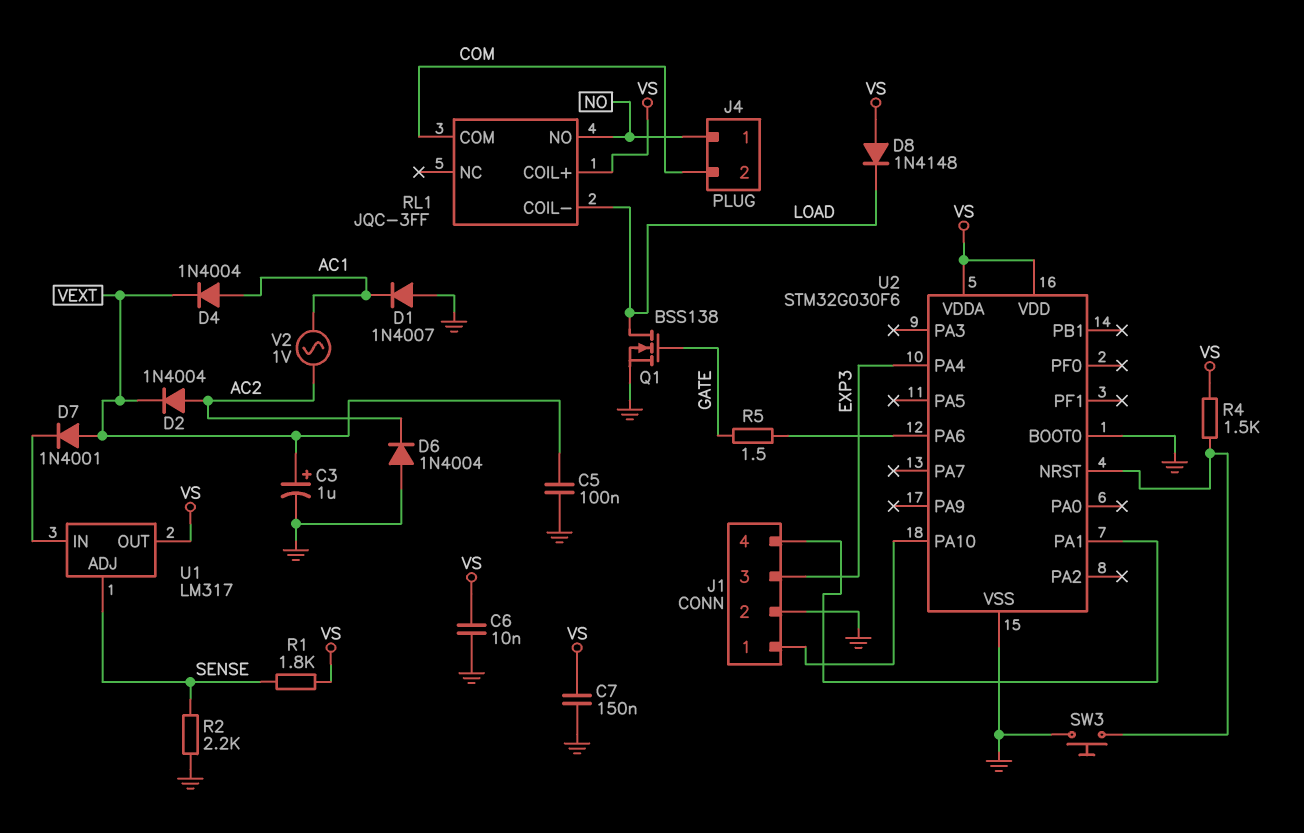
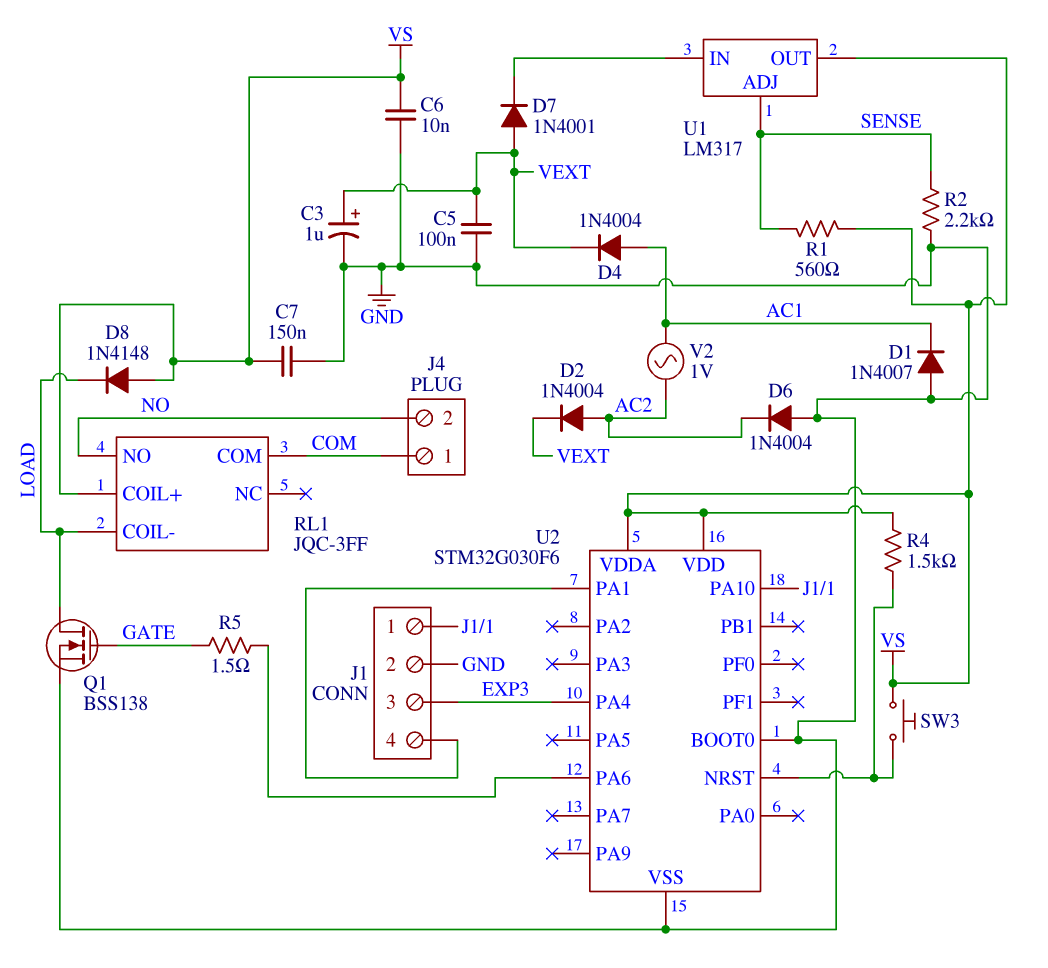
J4 pin 1: NO -> COM
J4 pin 2: COM -> NO
R1: 1.8k (SENSE, VS) -> 560 (SENSE, VS)
SW3: button (GND, U2/NRST) -> button (U2/NRST, VS)

